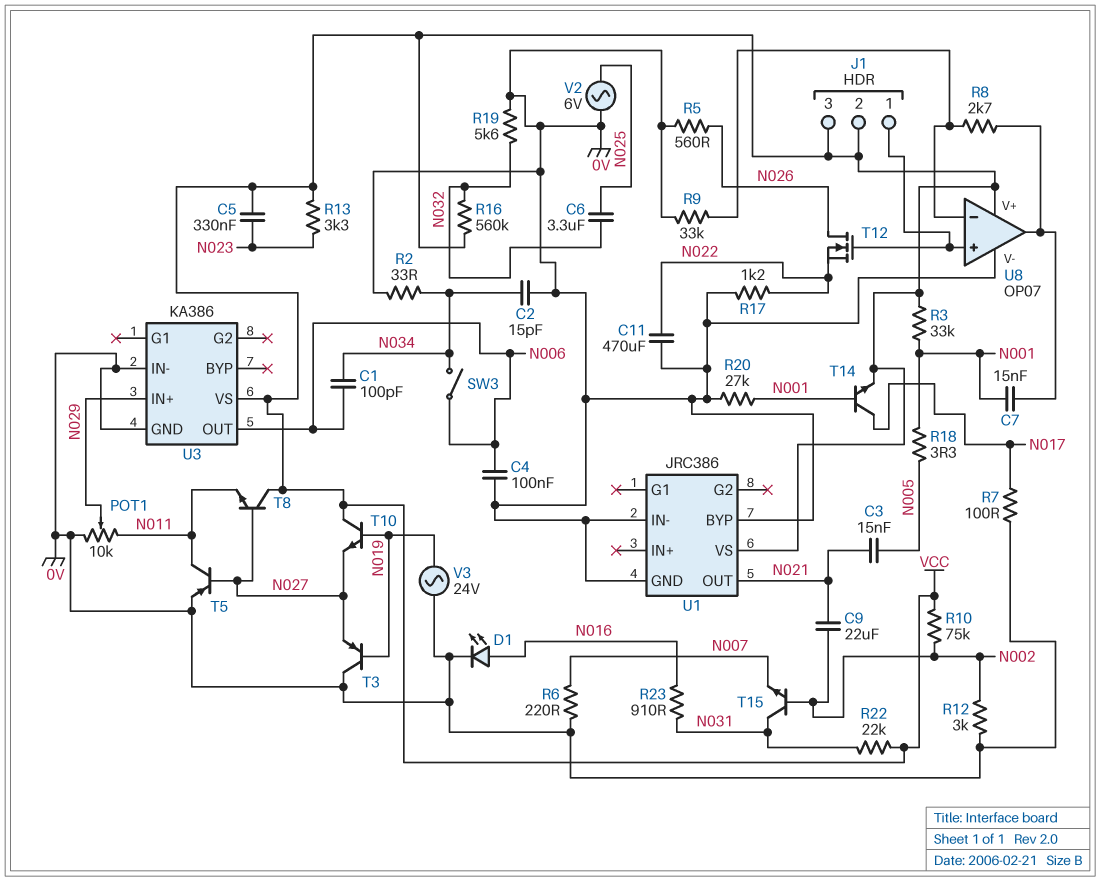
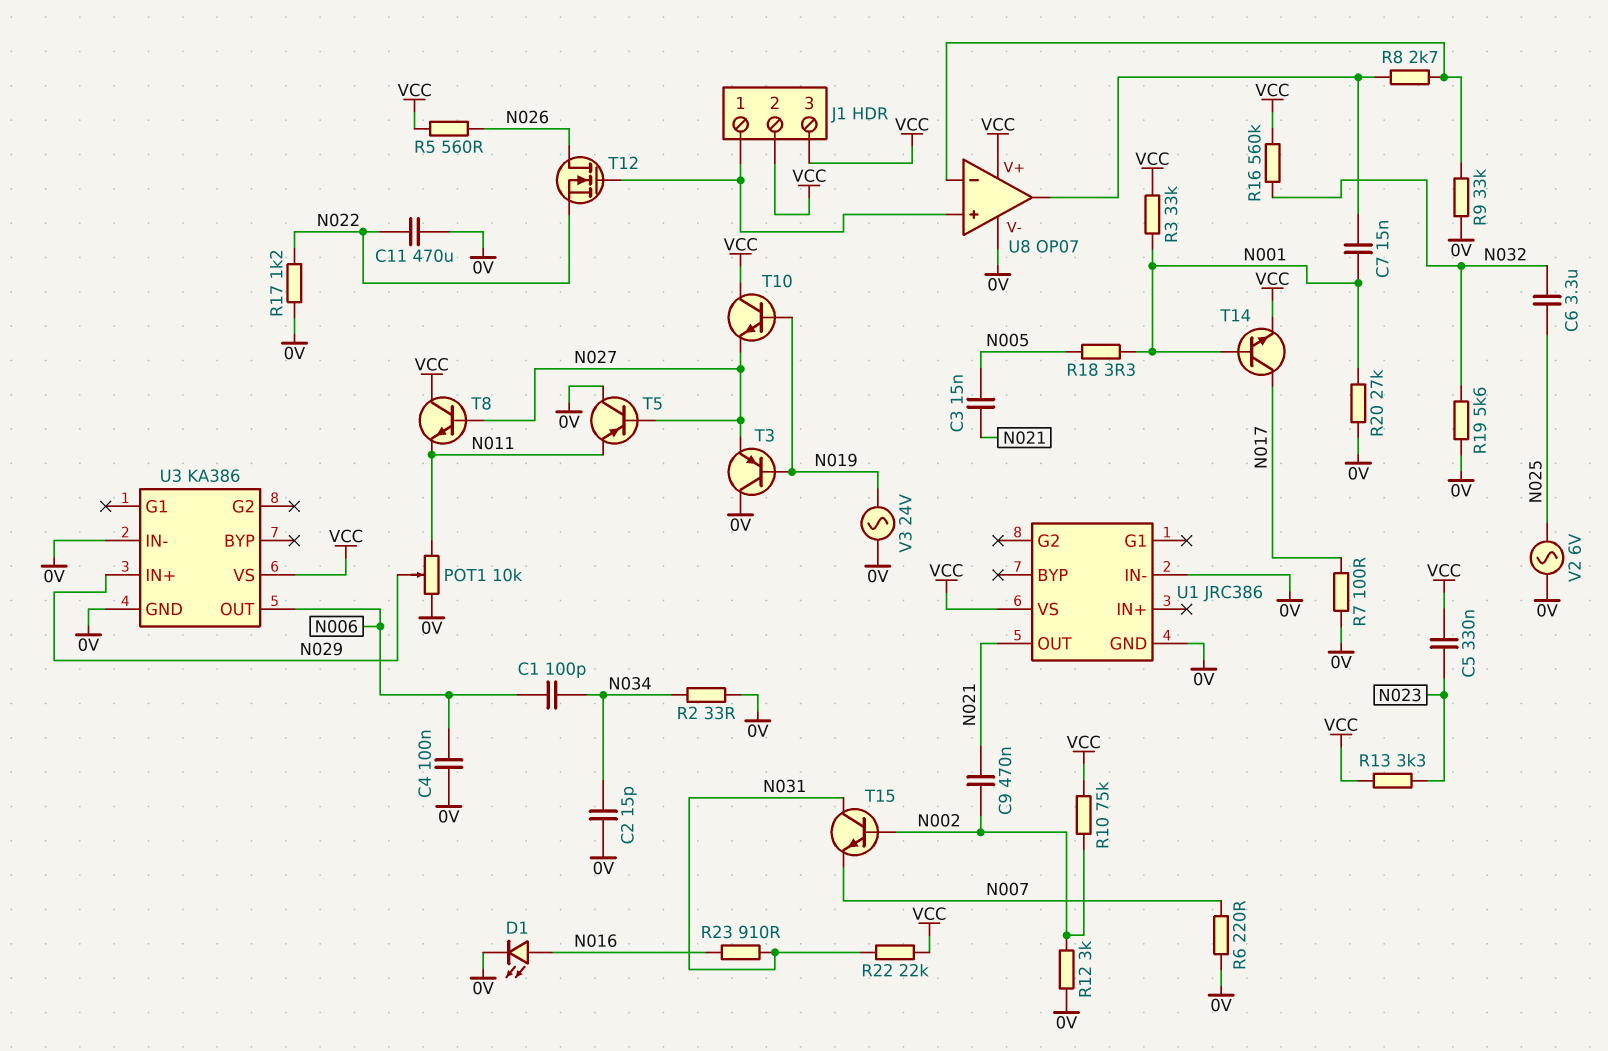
C9: 22uF (N002, N021) -> 470nF (N002, N021)
R5: 560 (0V, N026) -> 560 (N026, VCC)
SW3: switch (N006, N034) -> none
T5: PNP (B N027, C N011, E 0V) -> PNP (B N027, C 0V, E N011)
U1 pin BYP: 0V -> none

